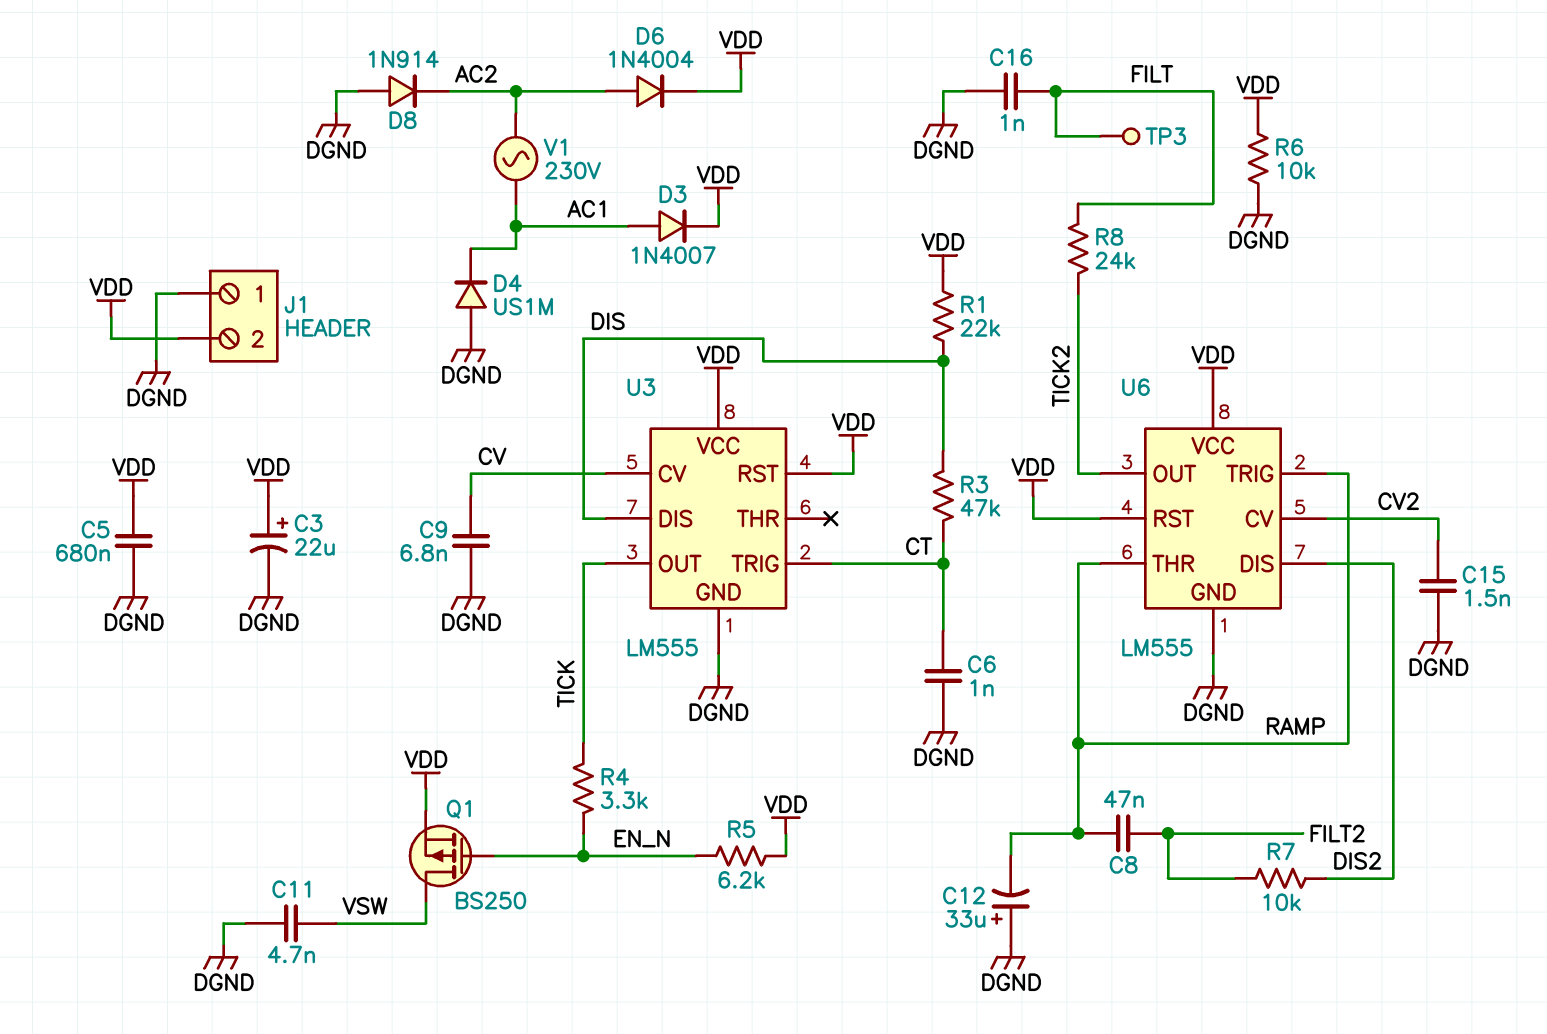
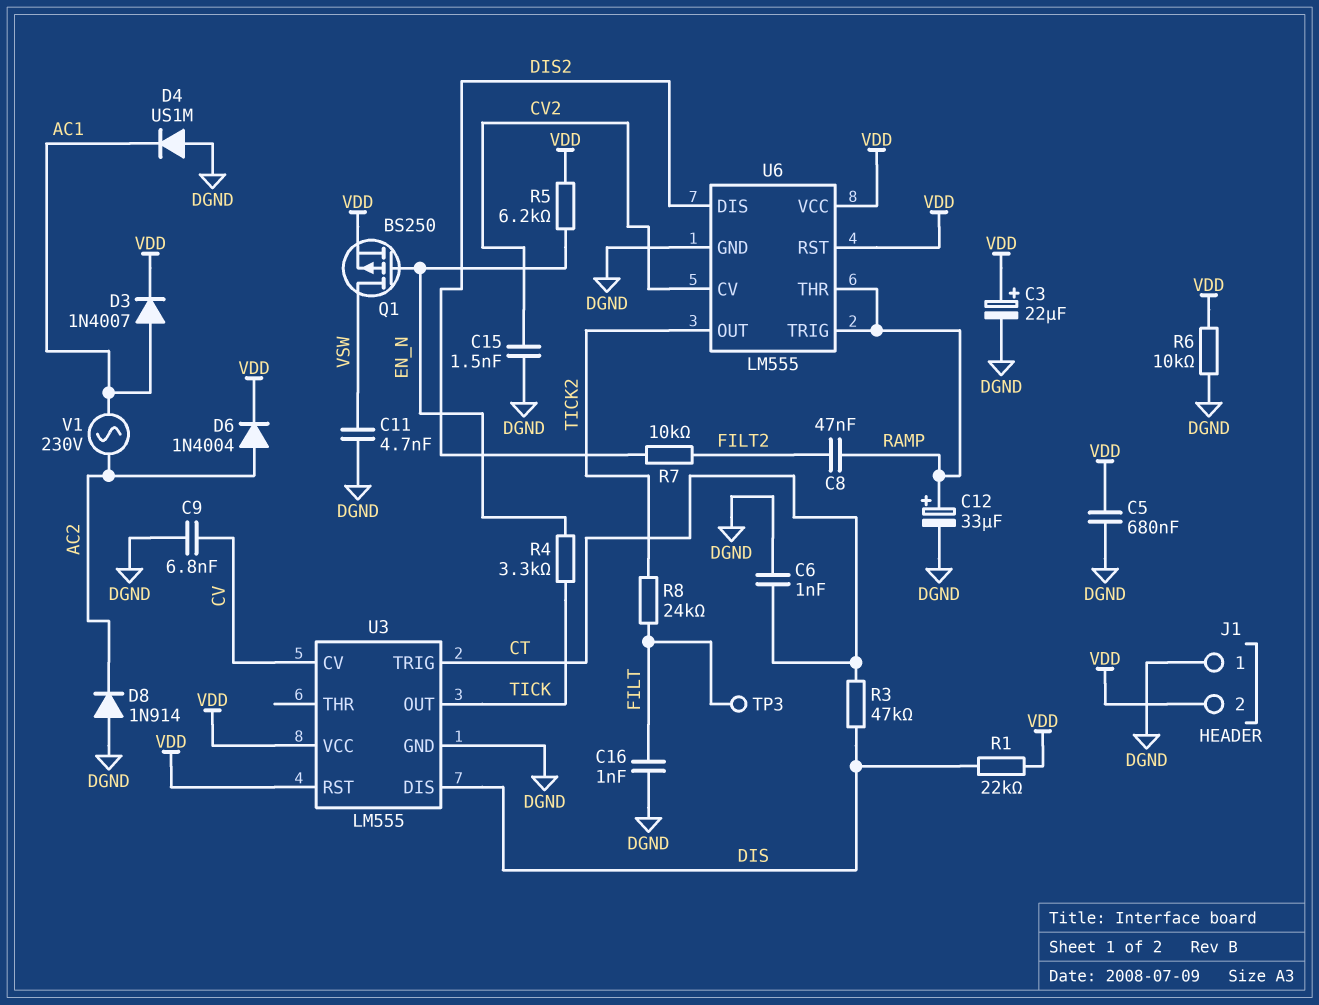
C12: 33uF (plus DGND, minus RAMP) -> 33uF (plus RAMP, minus DGND)

